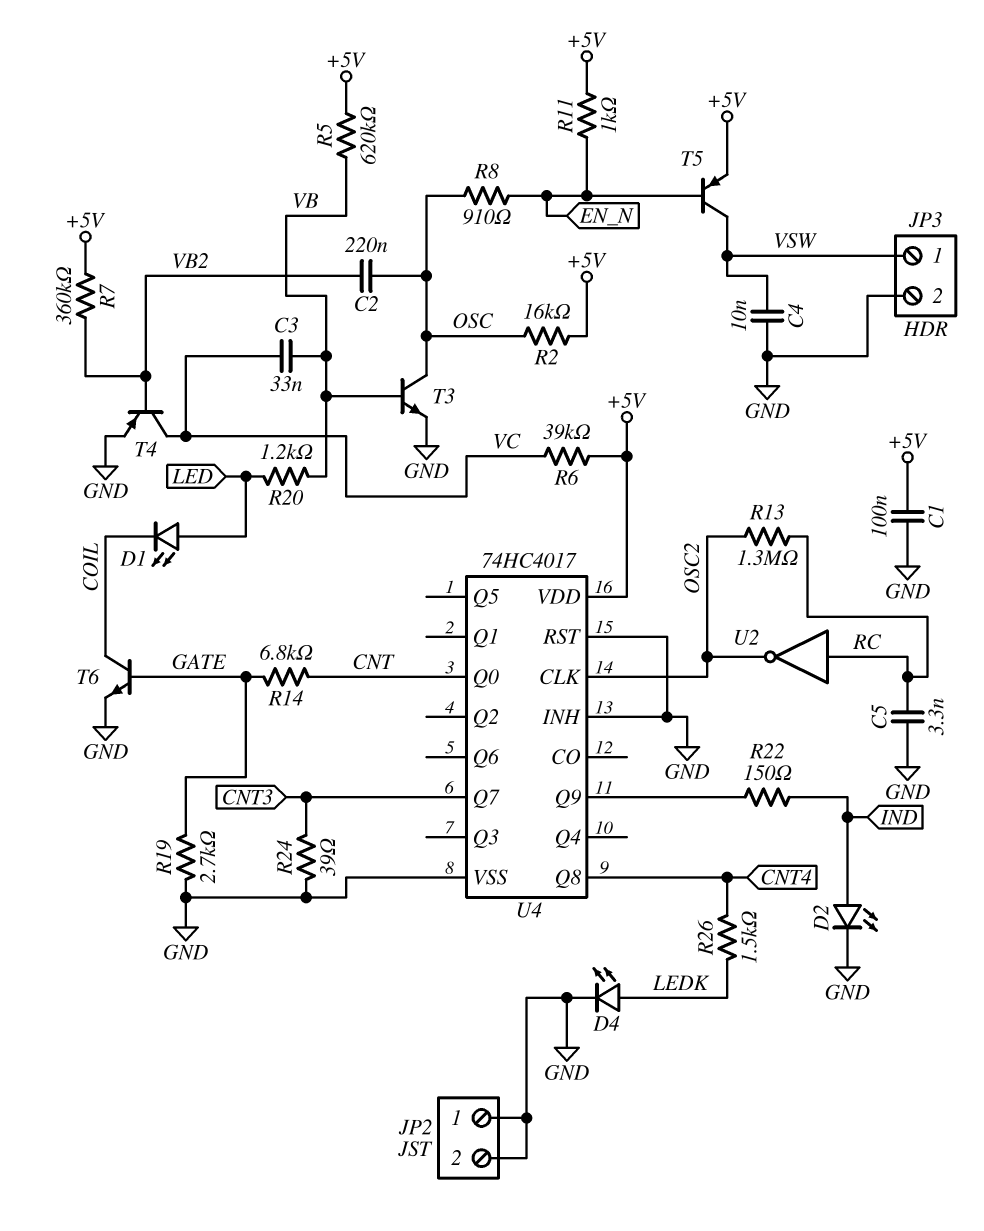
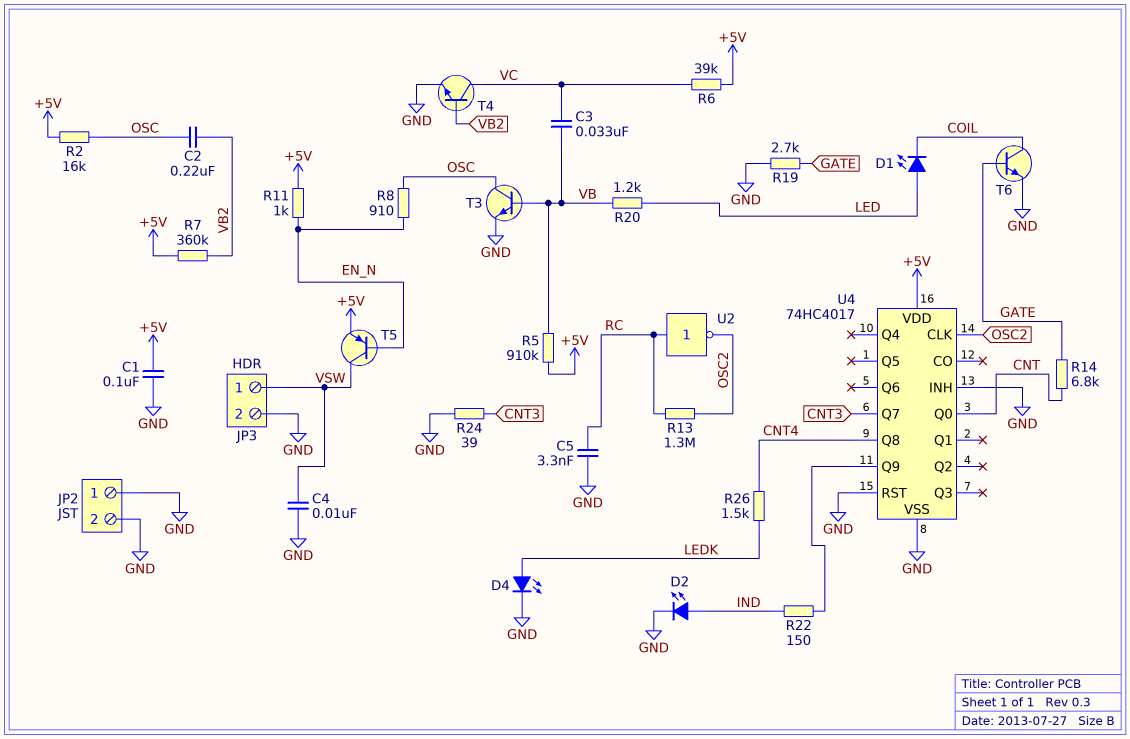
R5: 620k (+5V, VB) -> 910k (+5V, VB)
T4: PNP (B VB2, C VC, E GND) -> NPN (B VB2, C VC, E GND)

